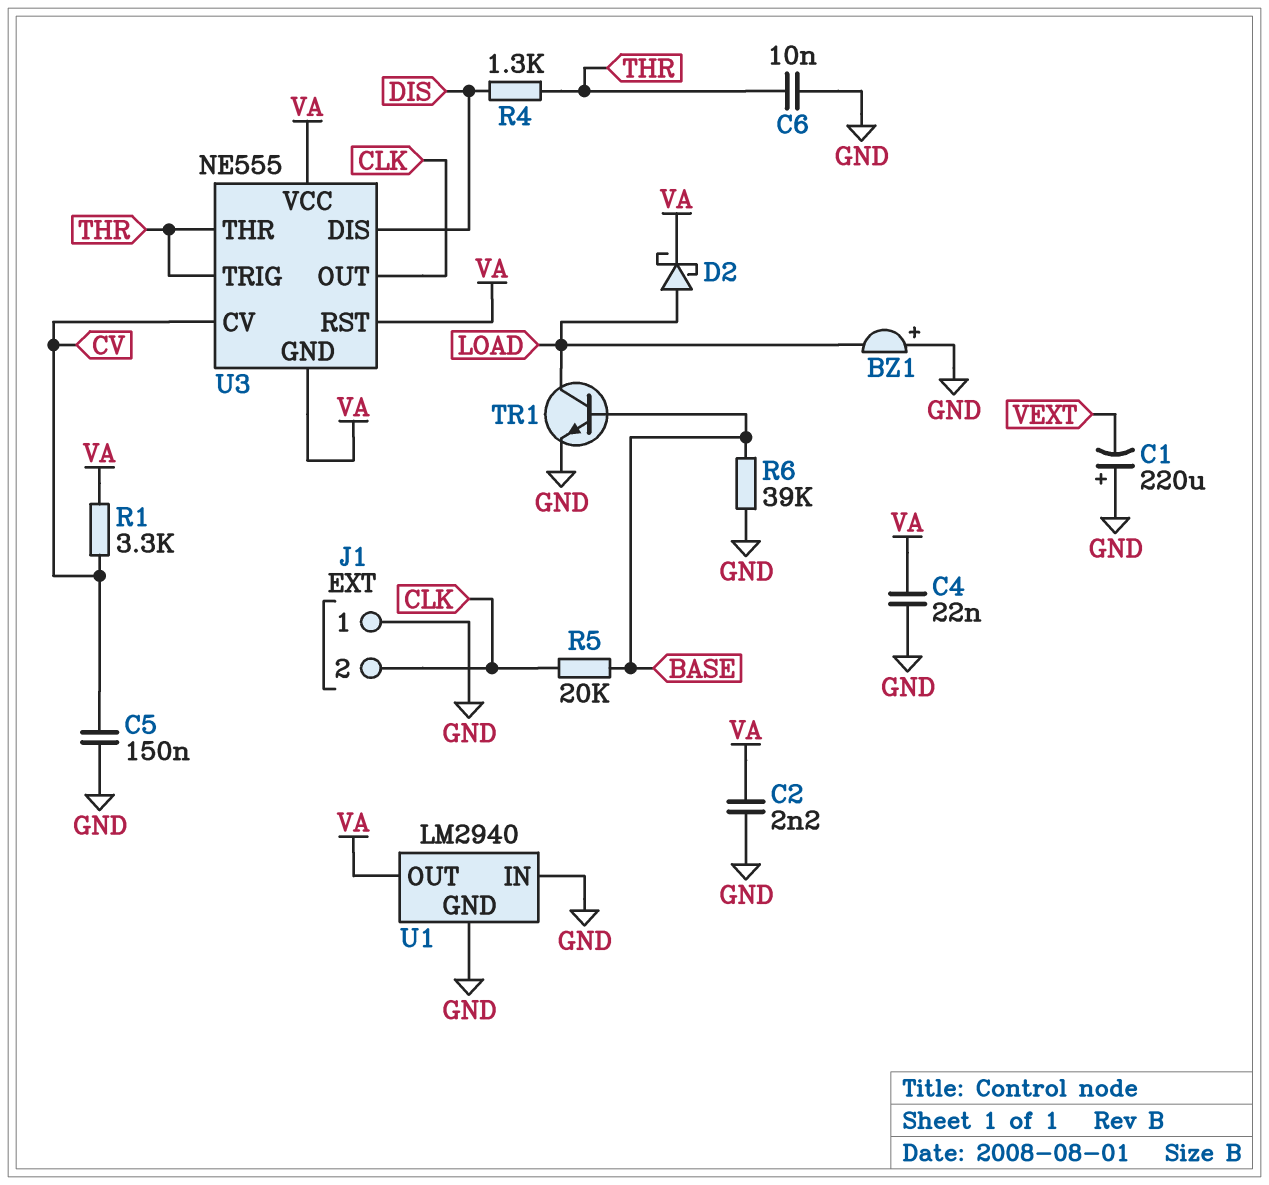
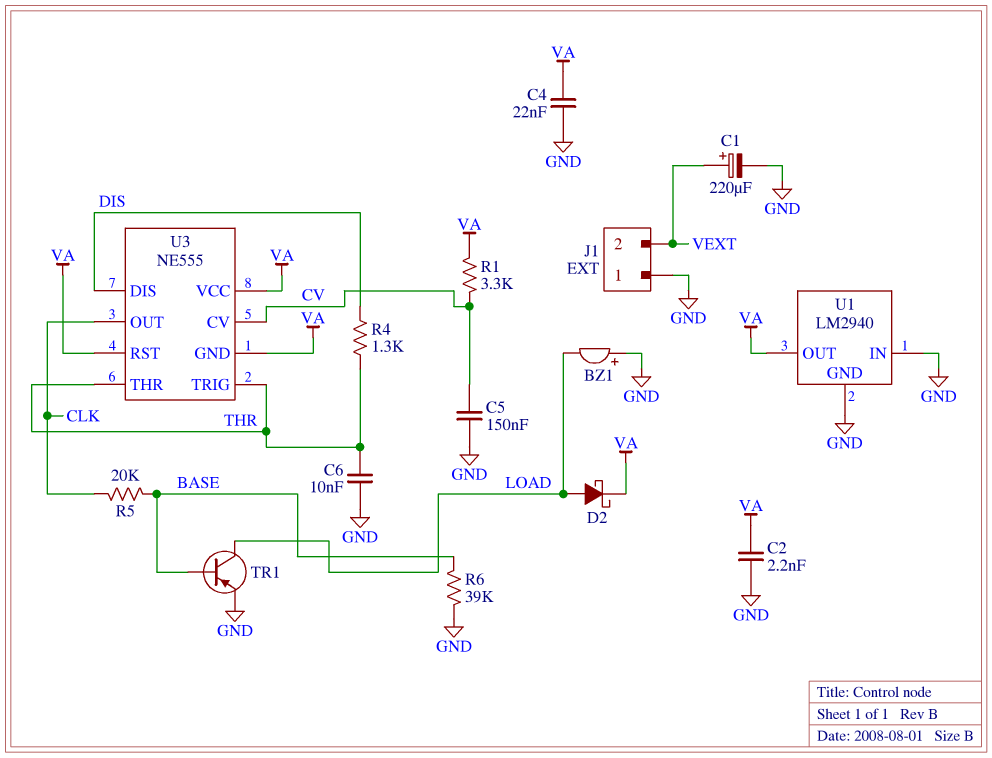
C1: 220uF (plus GND, minus VEXT) -> 220uF (plus VEXT, minus GND)
J1 pin 2: CLK -> VEXT
TR1: NPN (B BASE, C LOAD, E GND) -> PNP (B BASE, C LOAD, E GND)

